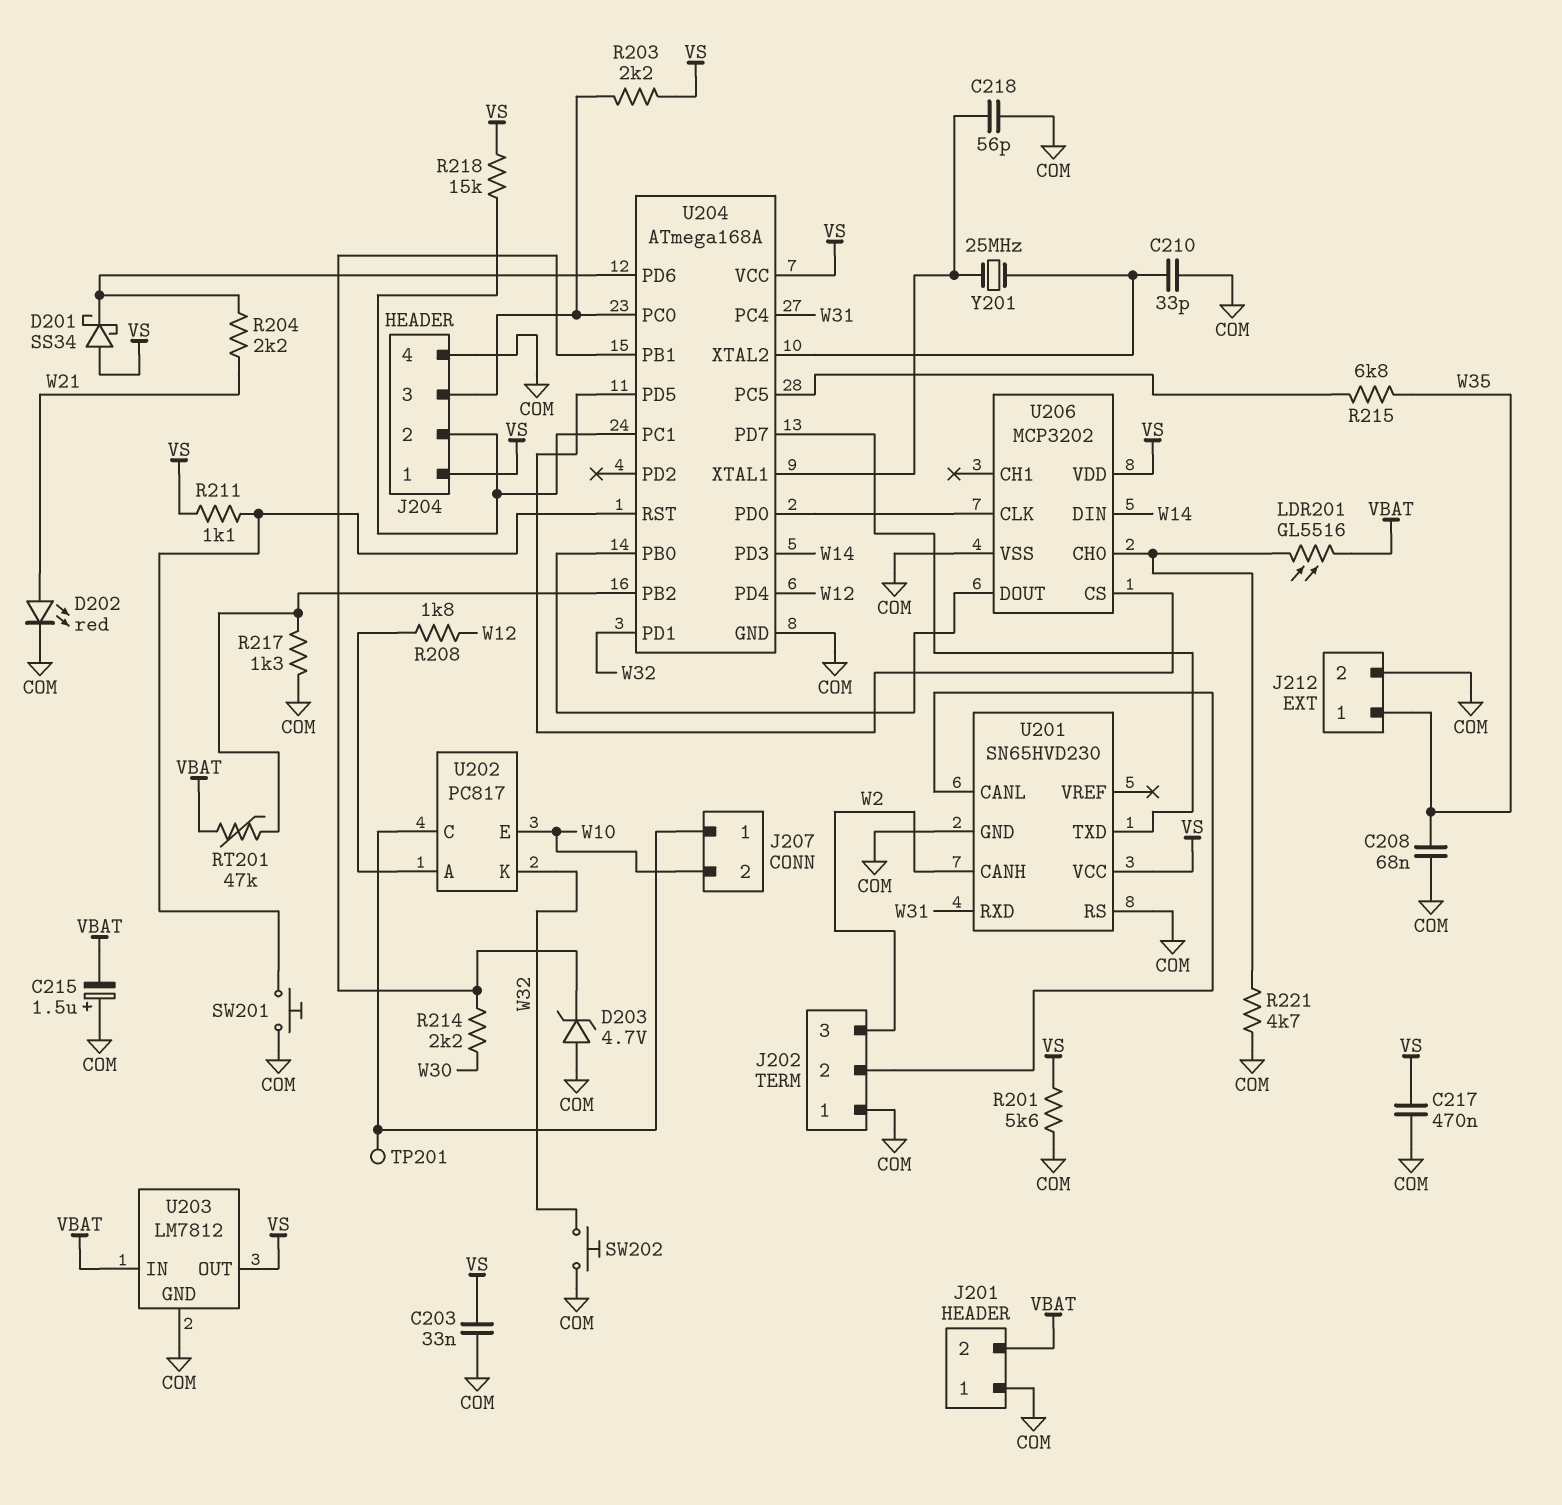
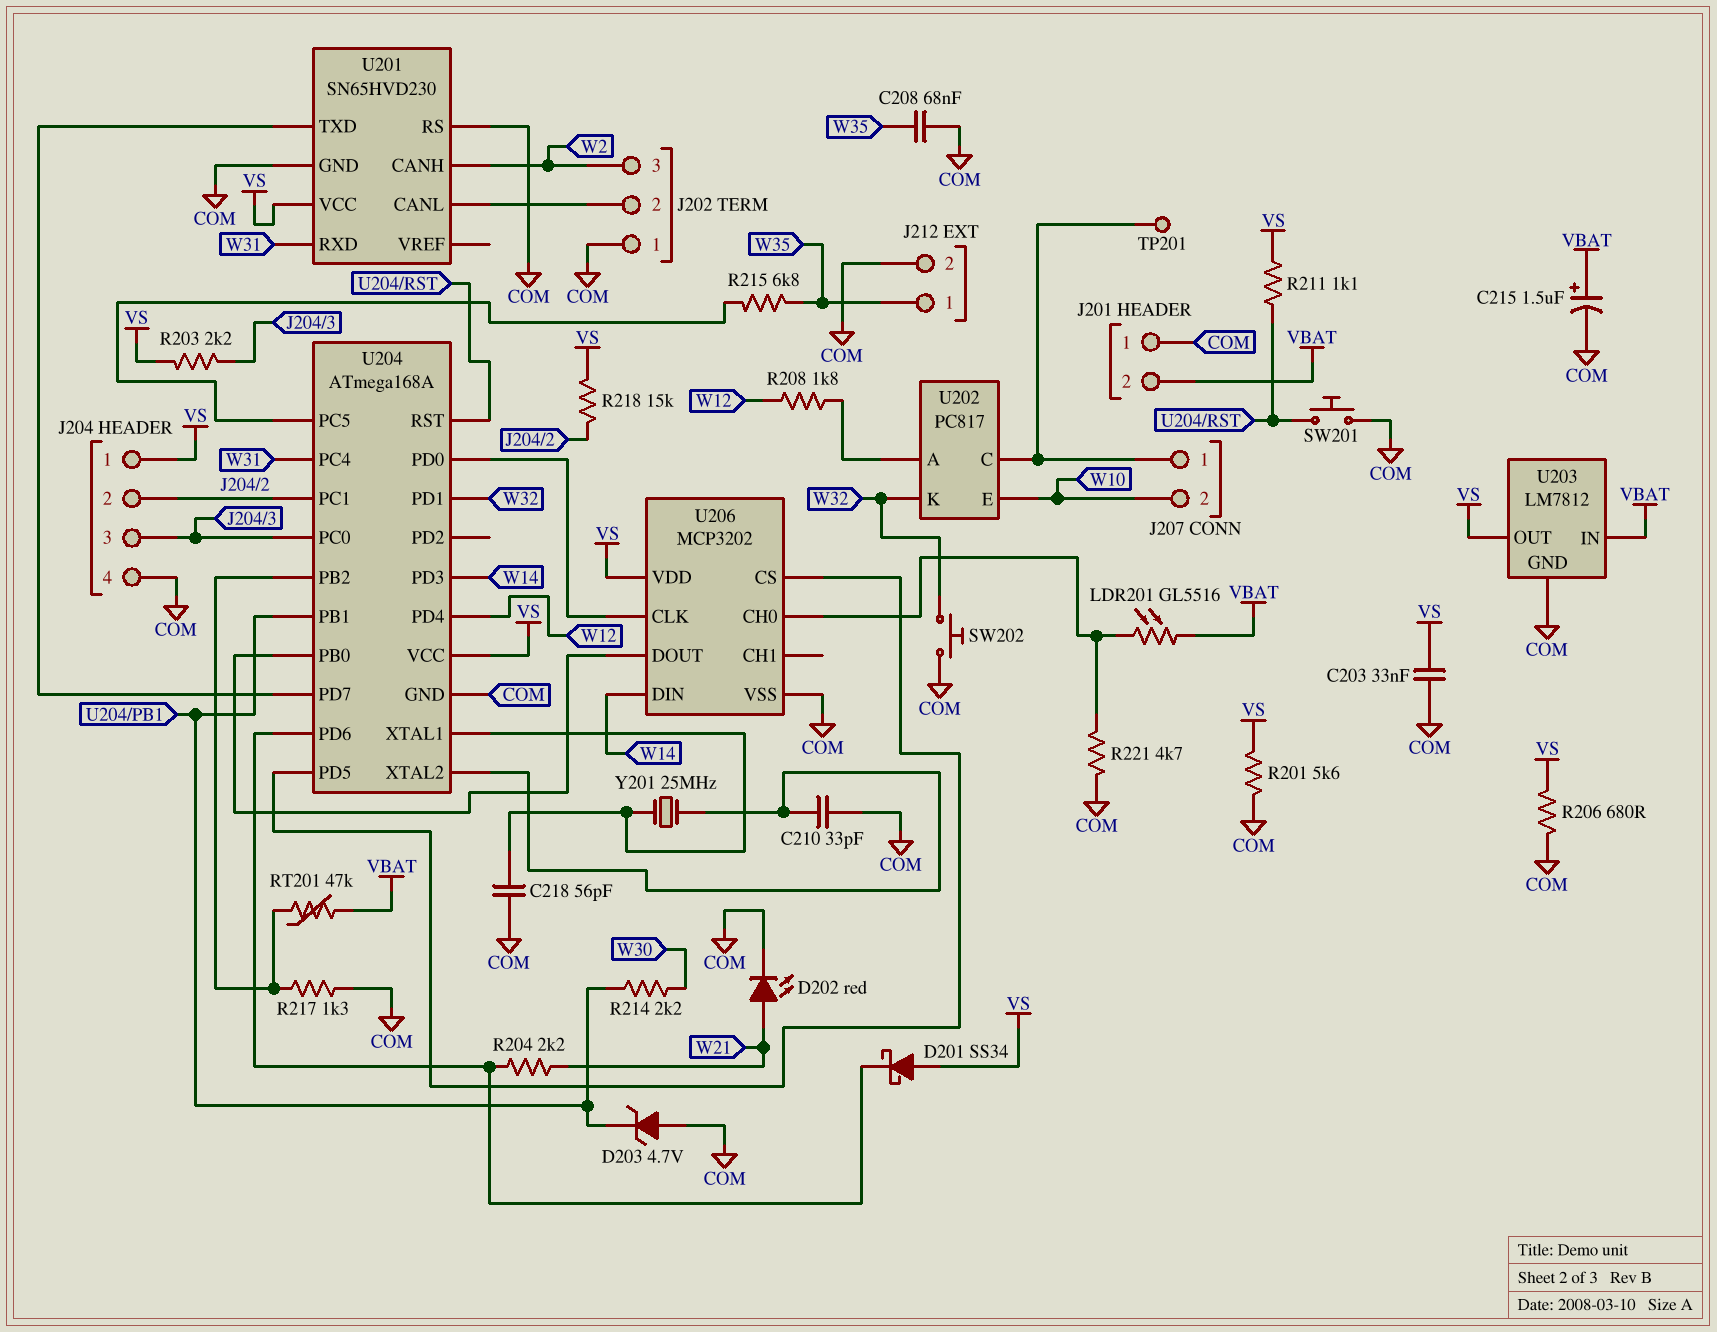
C215: 1.5uF (plus COM, minus VBAT) -> 1.5uF (plus VBAT, minus COM)
C217: 470nF (COM, VS) -> none
R206: none -> 680 (COM, VS)

